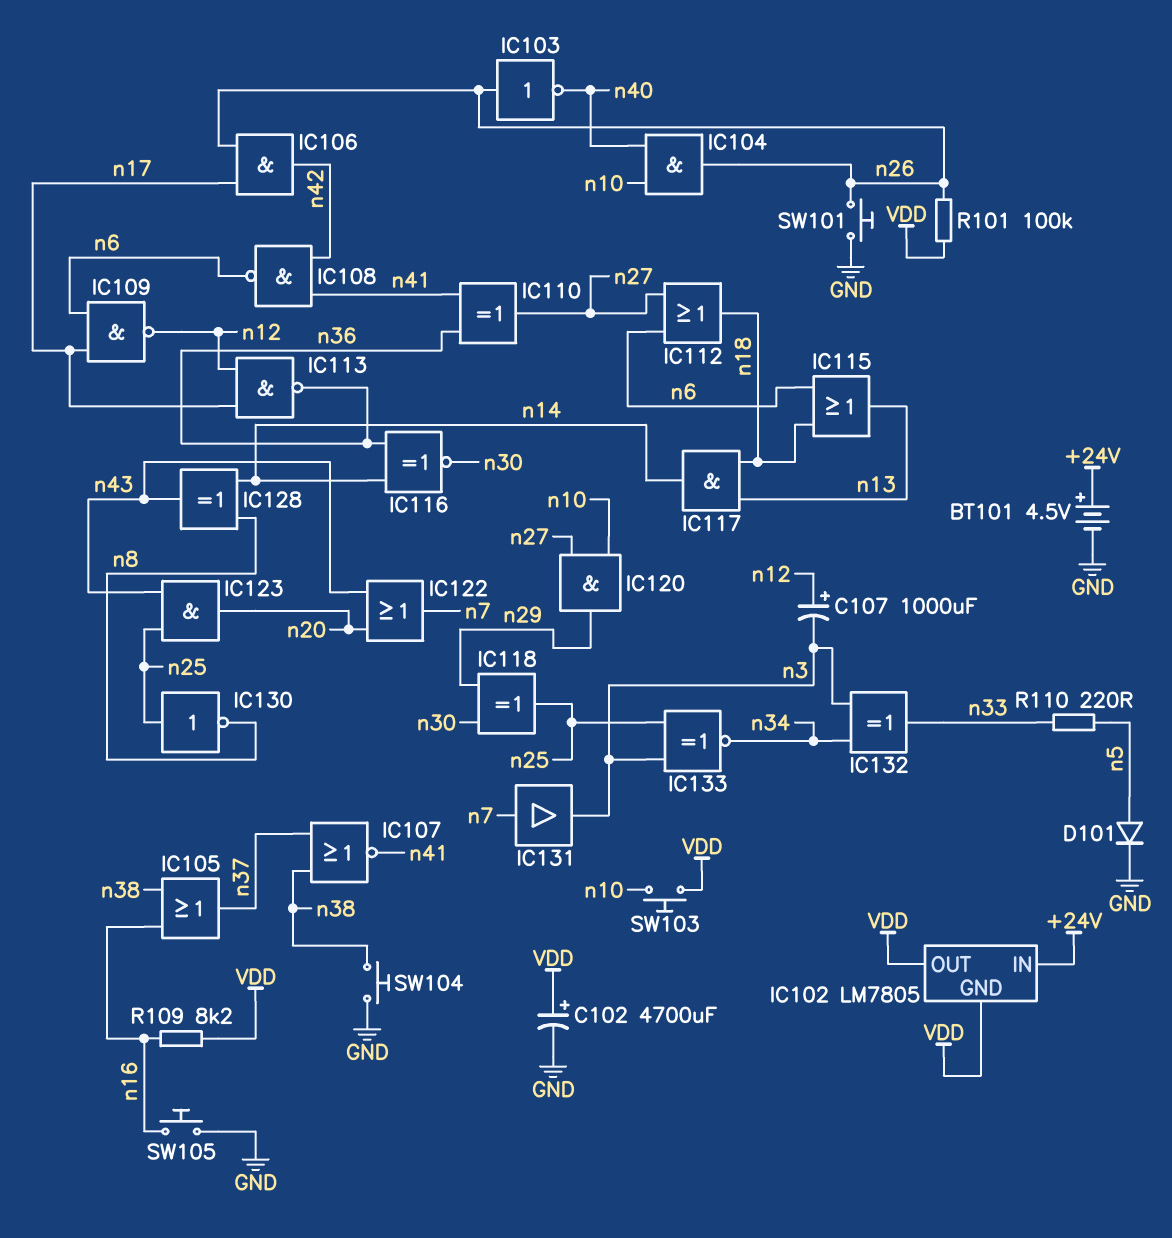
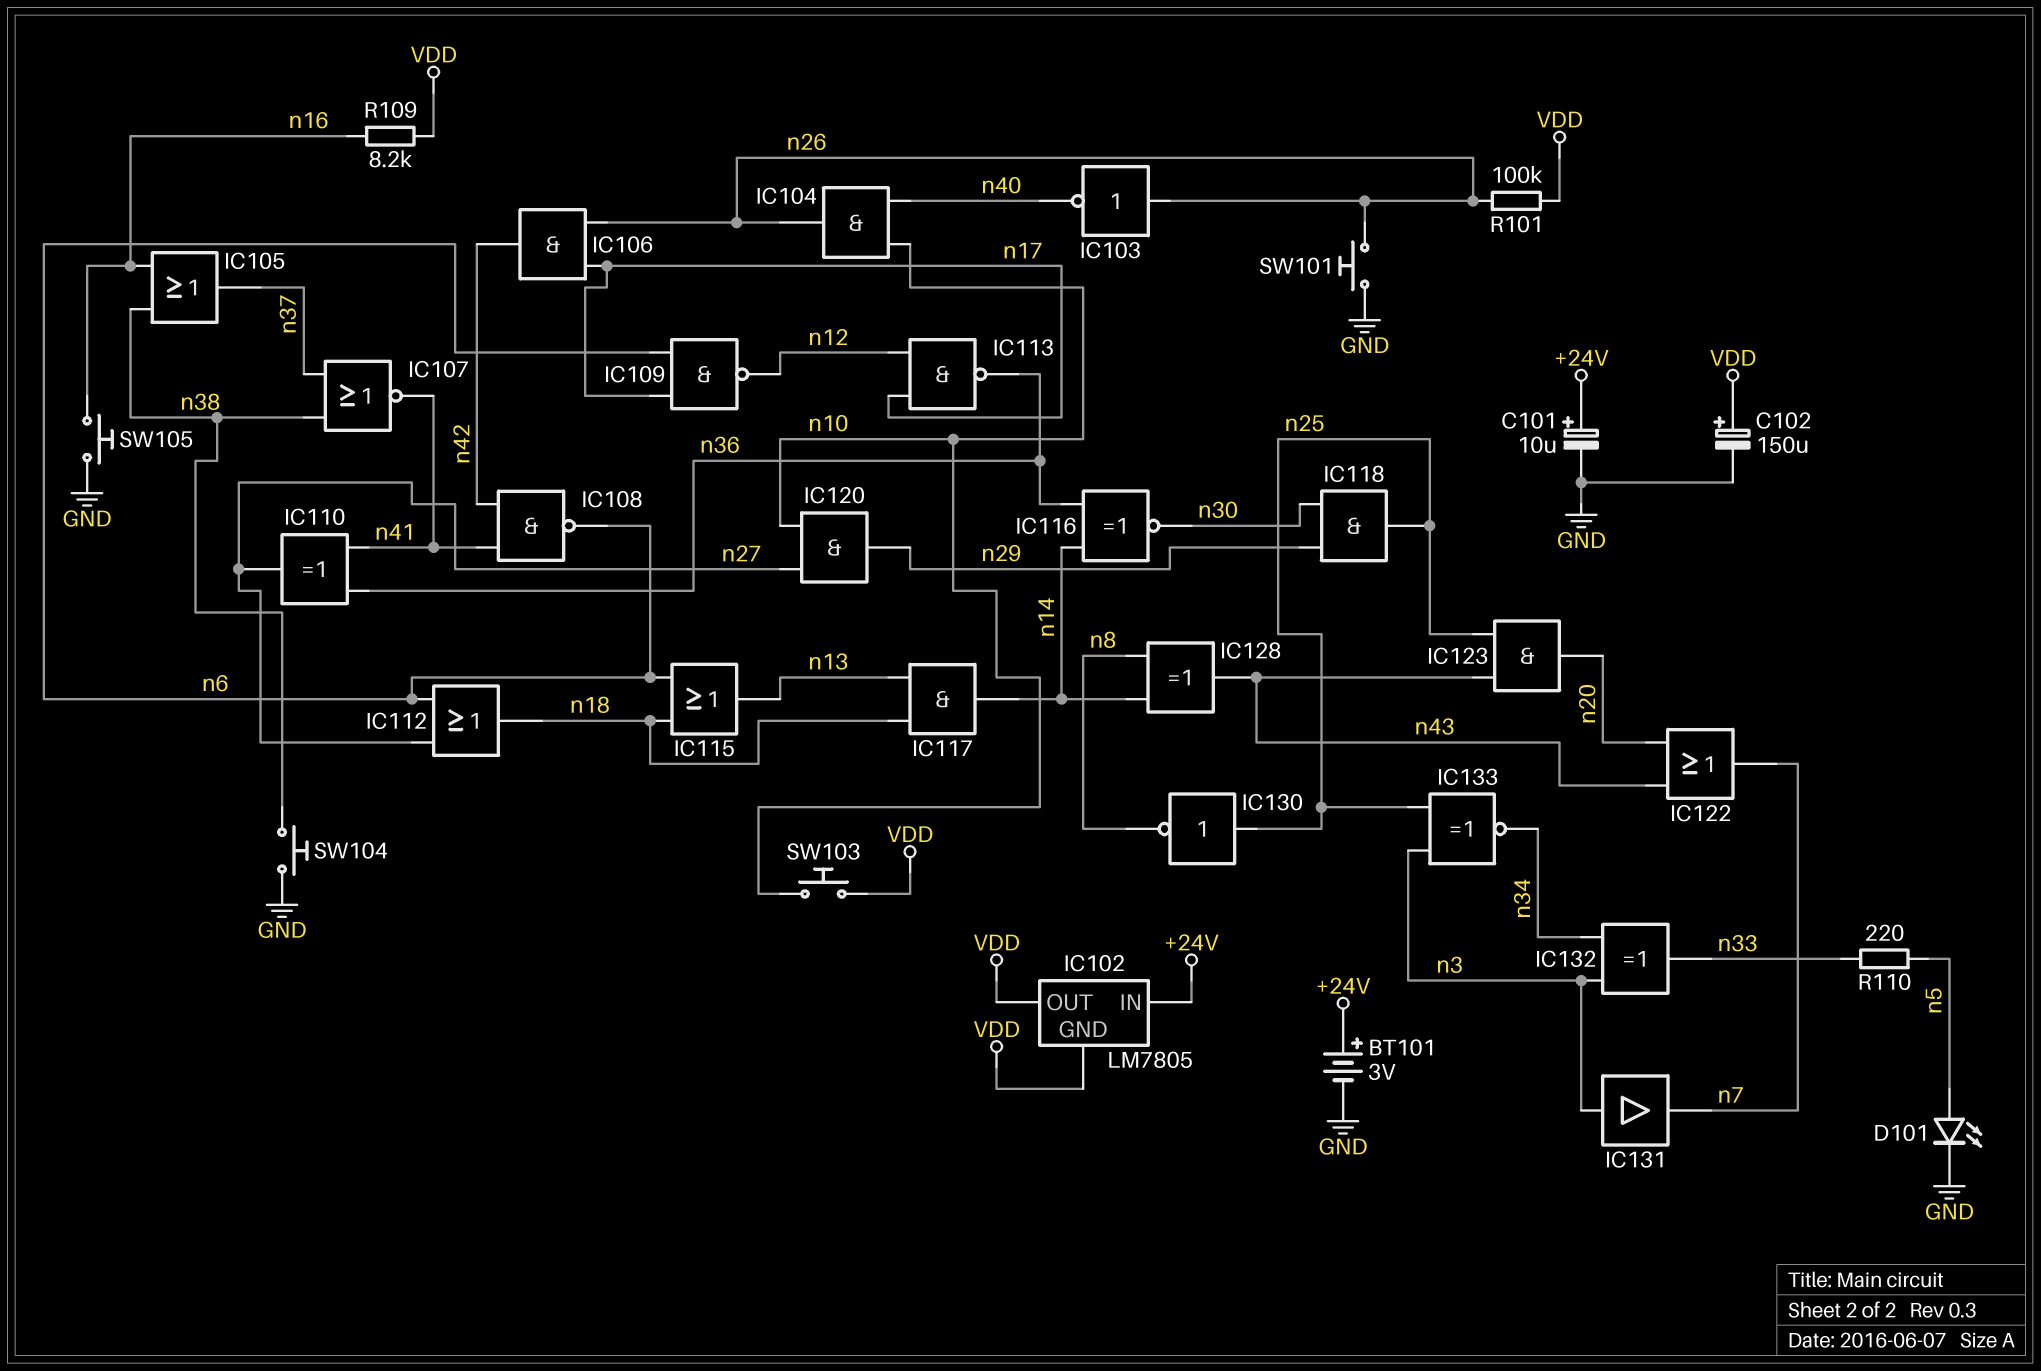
BT101: 4.5V (plus +24V, minus GND) -> 3V (plus +24V, minus GND)
C101: none -> 10uF (plus +24V, minus GND)
C102: 4700uF (plus VDD, minus GND) -> 150uF (plus VDD, minus GND)
C107: 1000uF (plus n12, minus n3) -> none
D101: diode (A n5, K GND) -> LED (A n5, K GND)
IC118: XOR (in n29, in n30, out n25) -> AND (in n29, in n30, out n25)
IC131: buffer (in n7, out n3) -> buffer (in n3, out n7)

